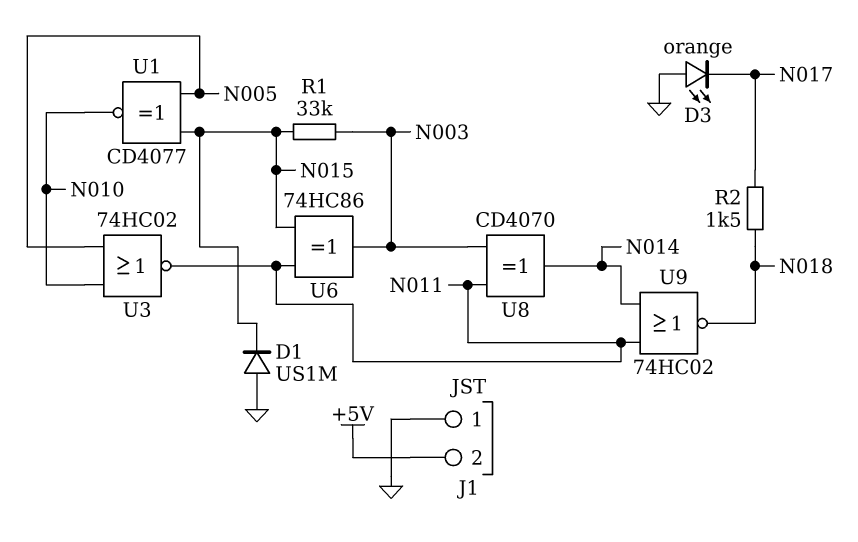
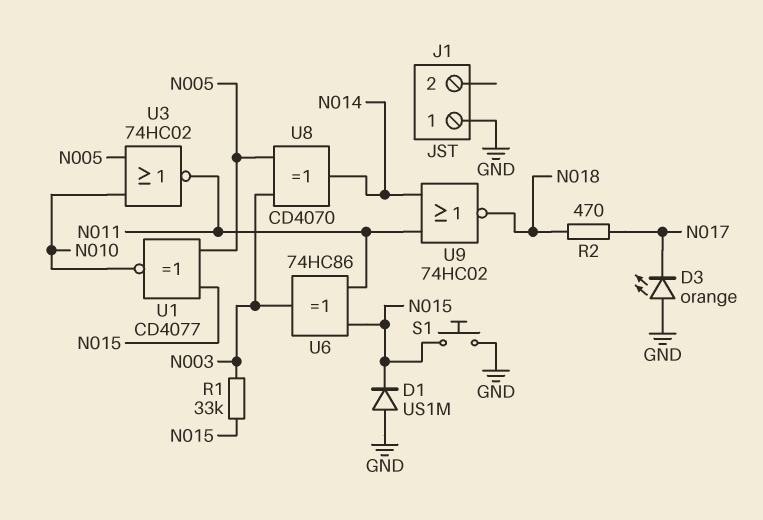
J1 pin 2: +5V -> none
R2: 1.5k (N017, N018) -> 470 (N017, N018)
S1: none -> button (GND, N015)
U8: XOR CD4070 (in N003, in N011, out N014) -> XOR CD4070 (in N003, in N005, out N014)

